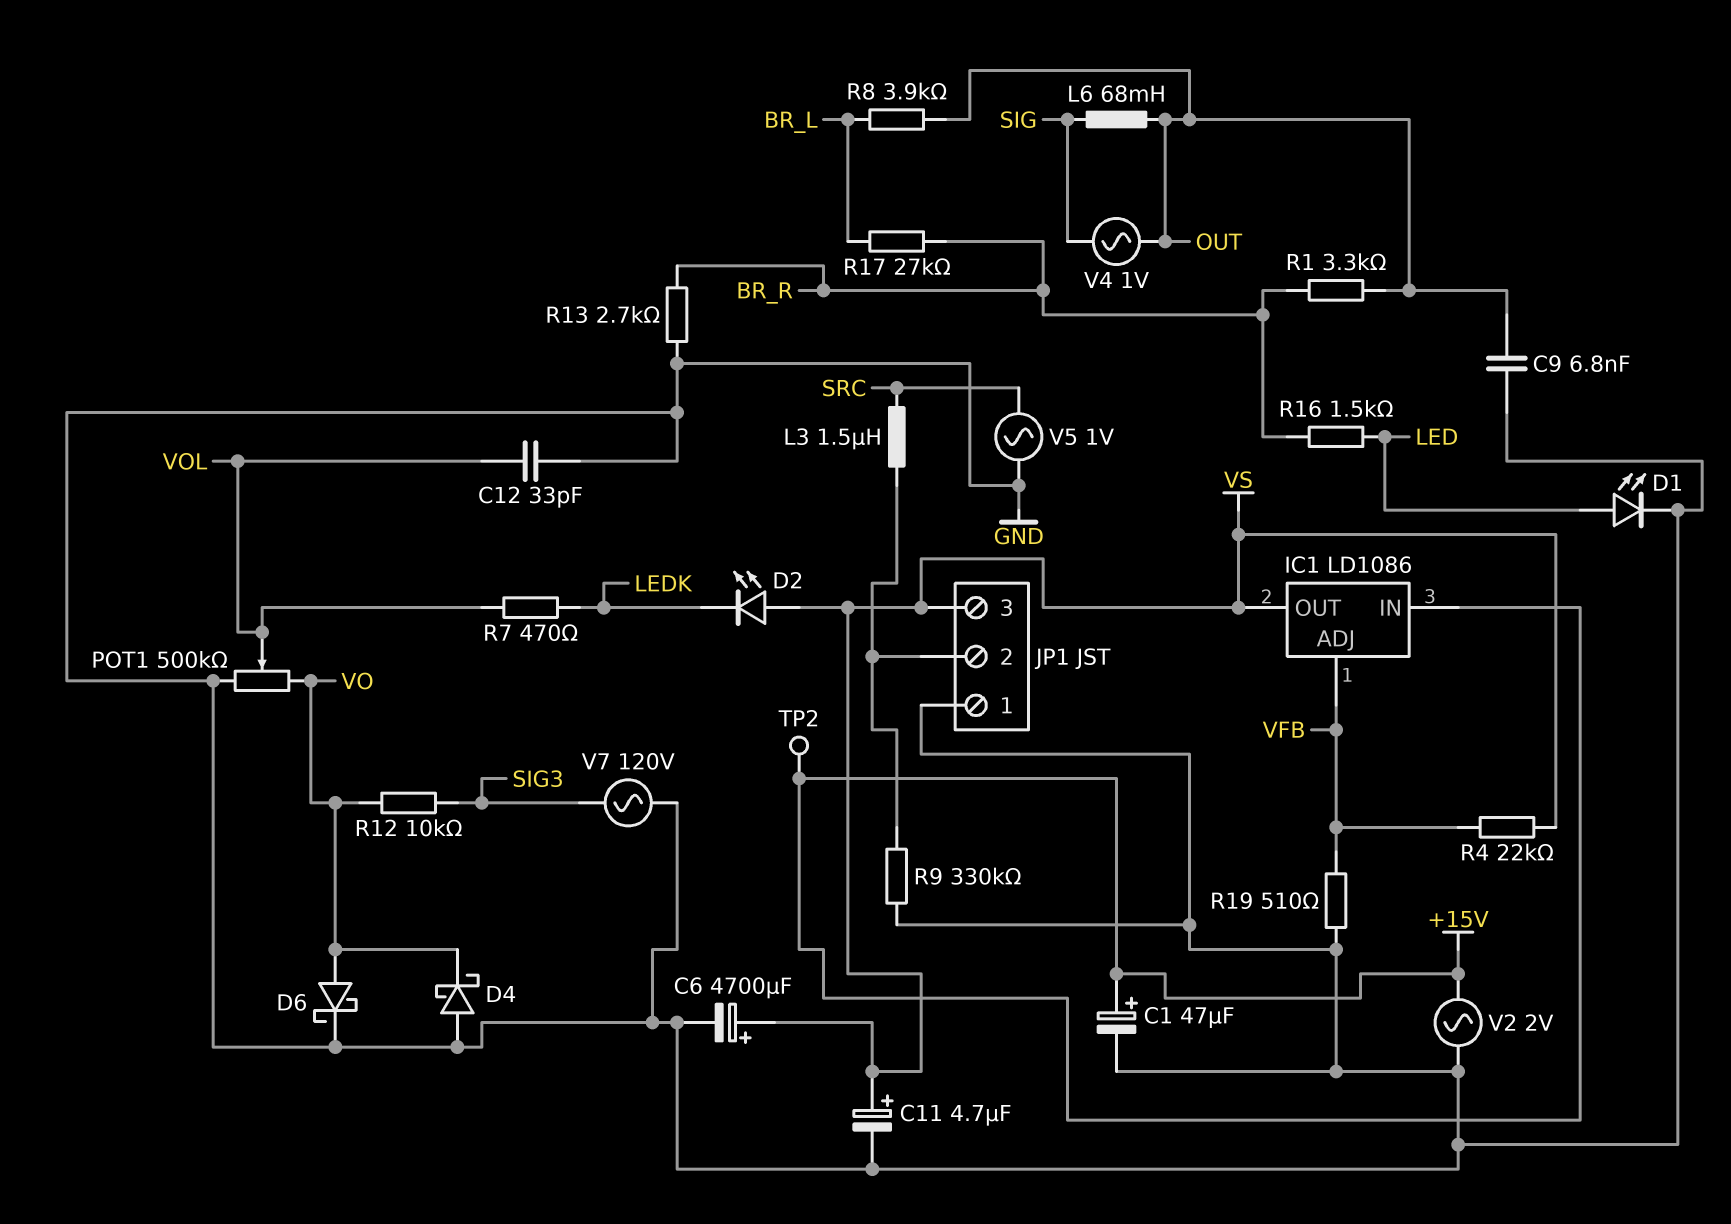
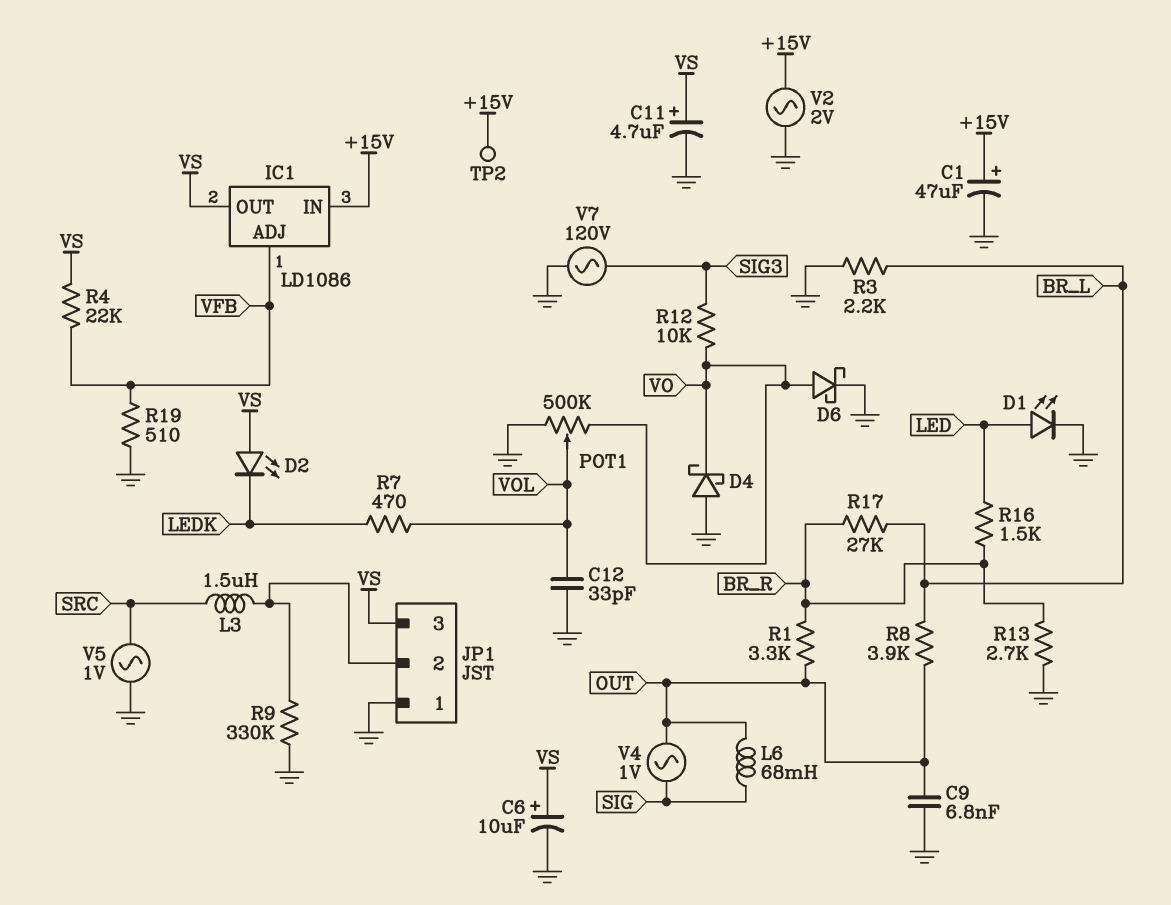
C6: 4700uF (plus VS, minus GND) -> 10uF (plus VS, minus GND)
R3: none -> 2.2k (BR_L, GND)

